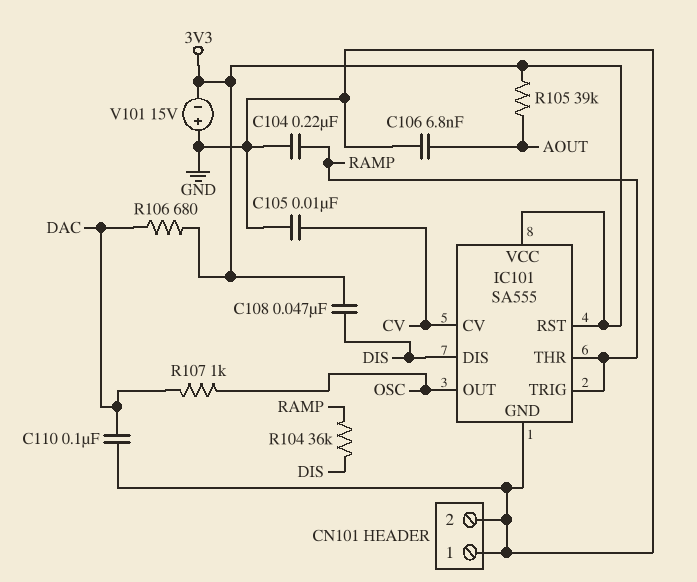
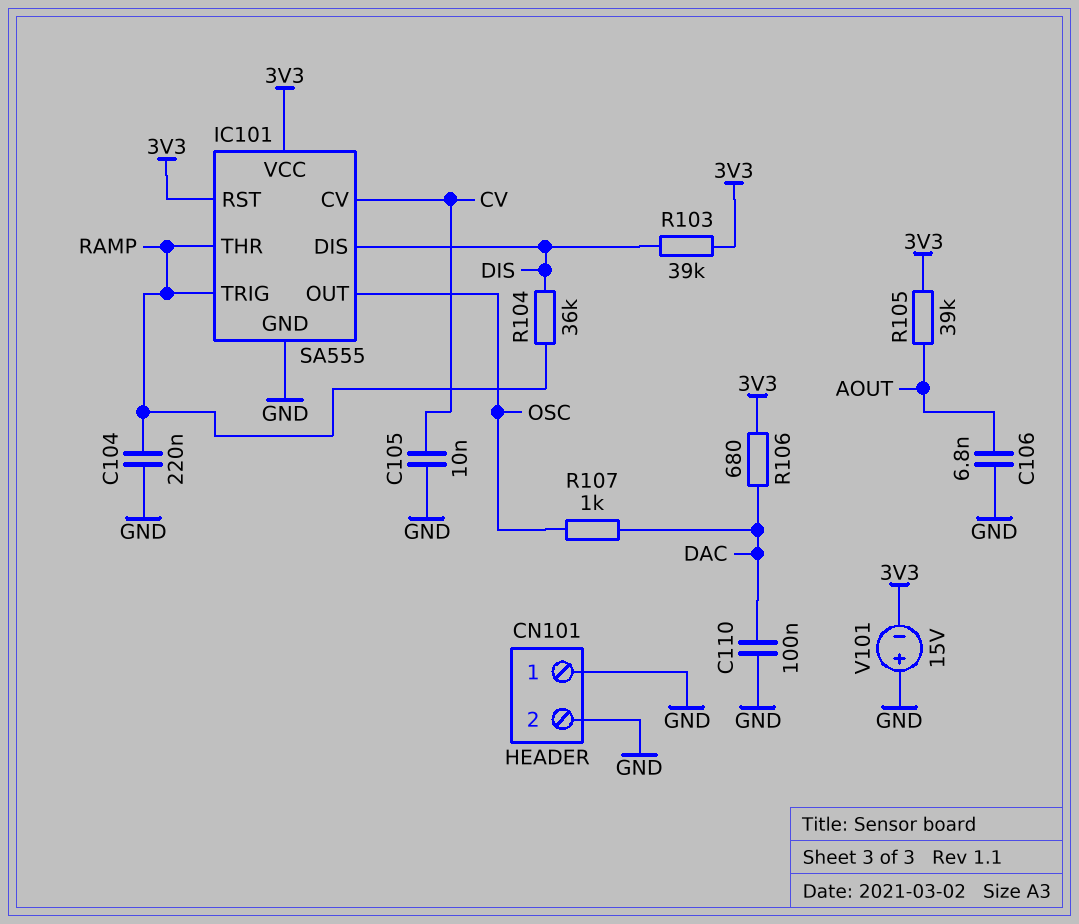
C108: 47nF (3V3, DIS) -> none
R103: none -> 39k (3V3, DIS)

